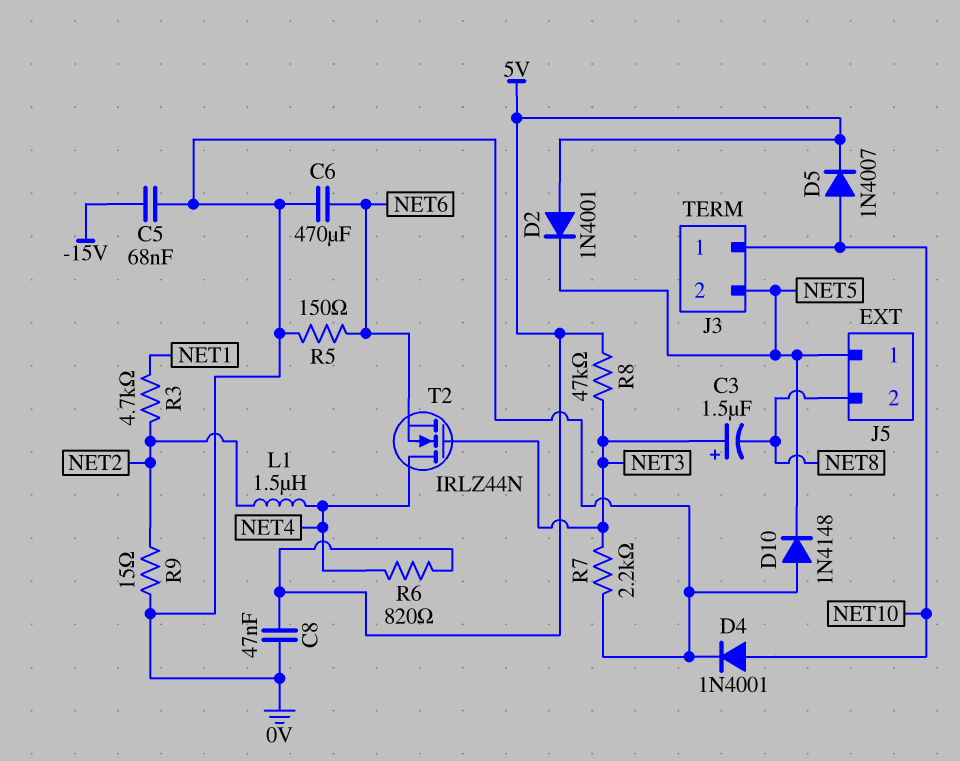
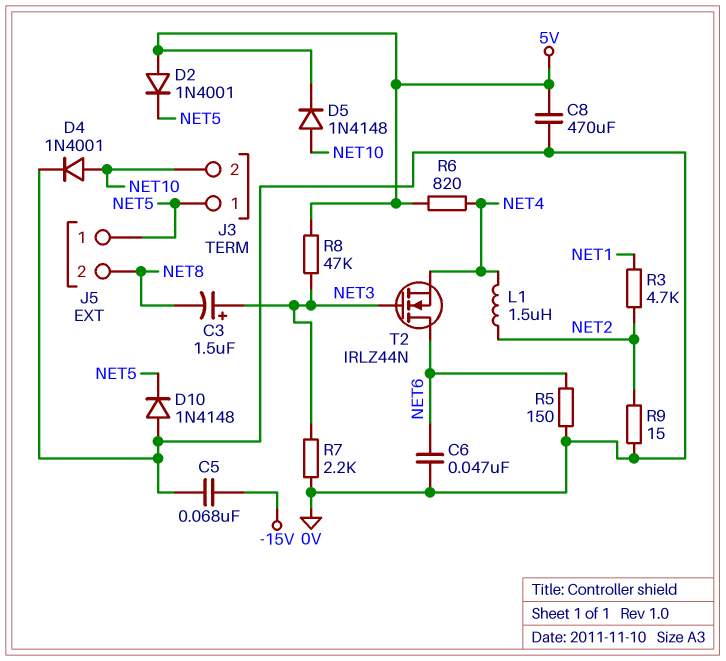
C6: 470uF (0V, NET6) -> 47nF (0V, NET6)
C8: 47nF (0V, 5V) -> 470uF (0V, 5V)
D5: diode 1N4007 (A NET10, K 5V) -> diode 1N4148 (A NET10, K 5V)
J3 pin 1: NET10 -> NET5
J3 pin 2: NET5 -> NET10
T2: NMOS IRLZ44N (G NET3, D NET4, S NET6) -> NMOS IRLZ44N (G NET3, D NET6, S NET4)

